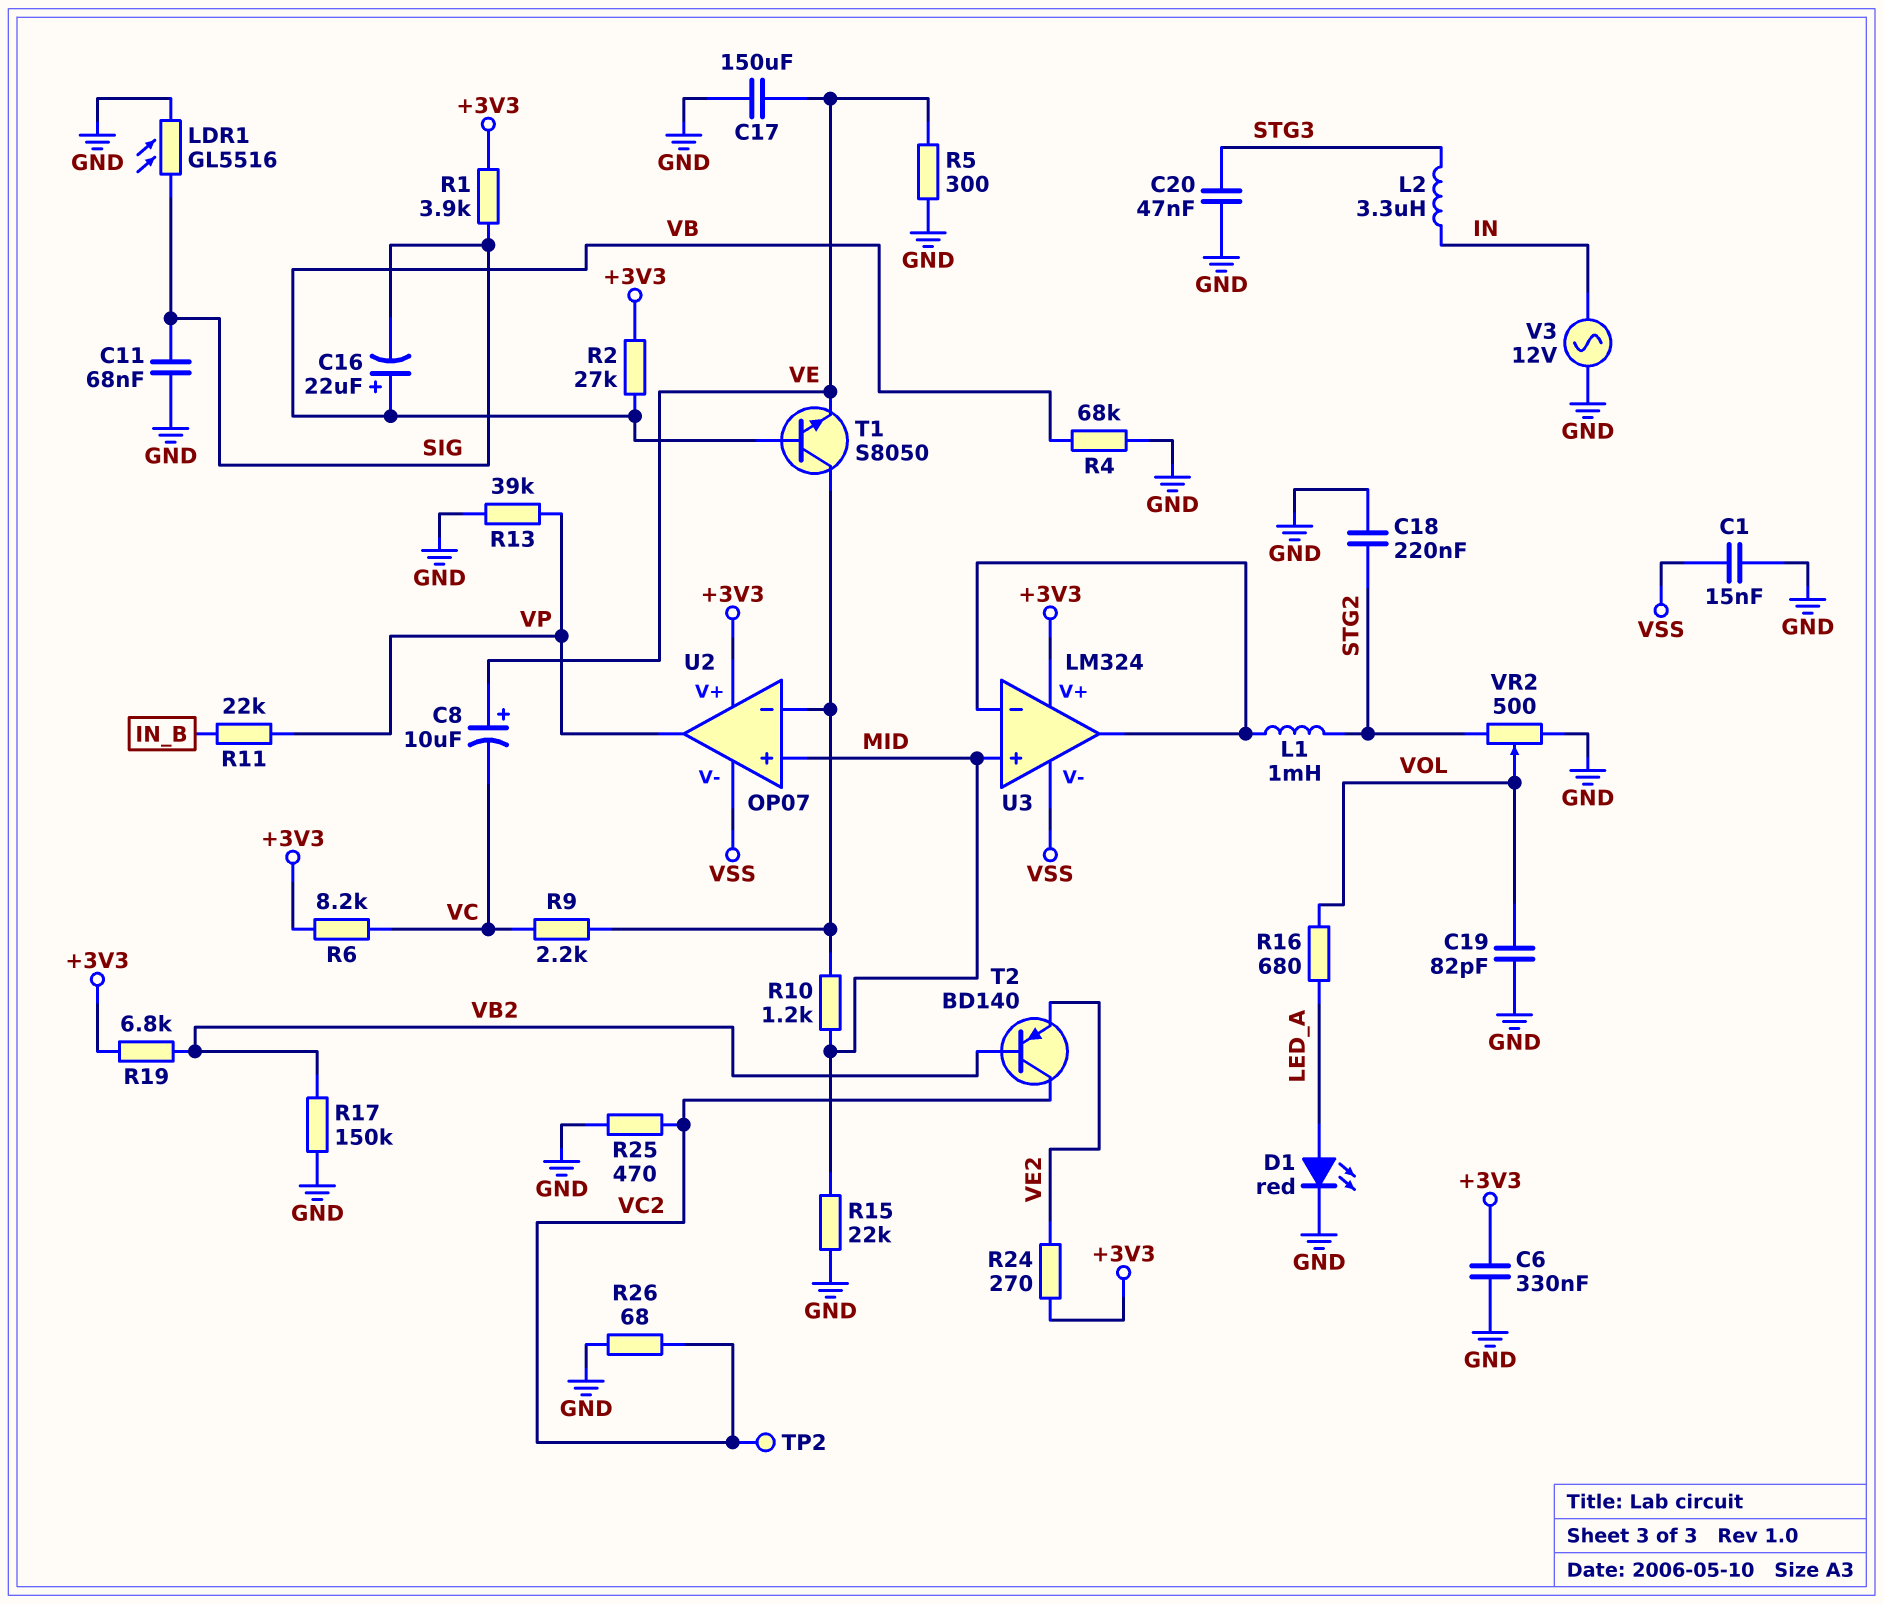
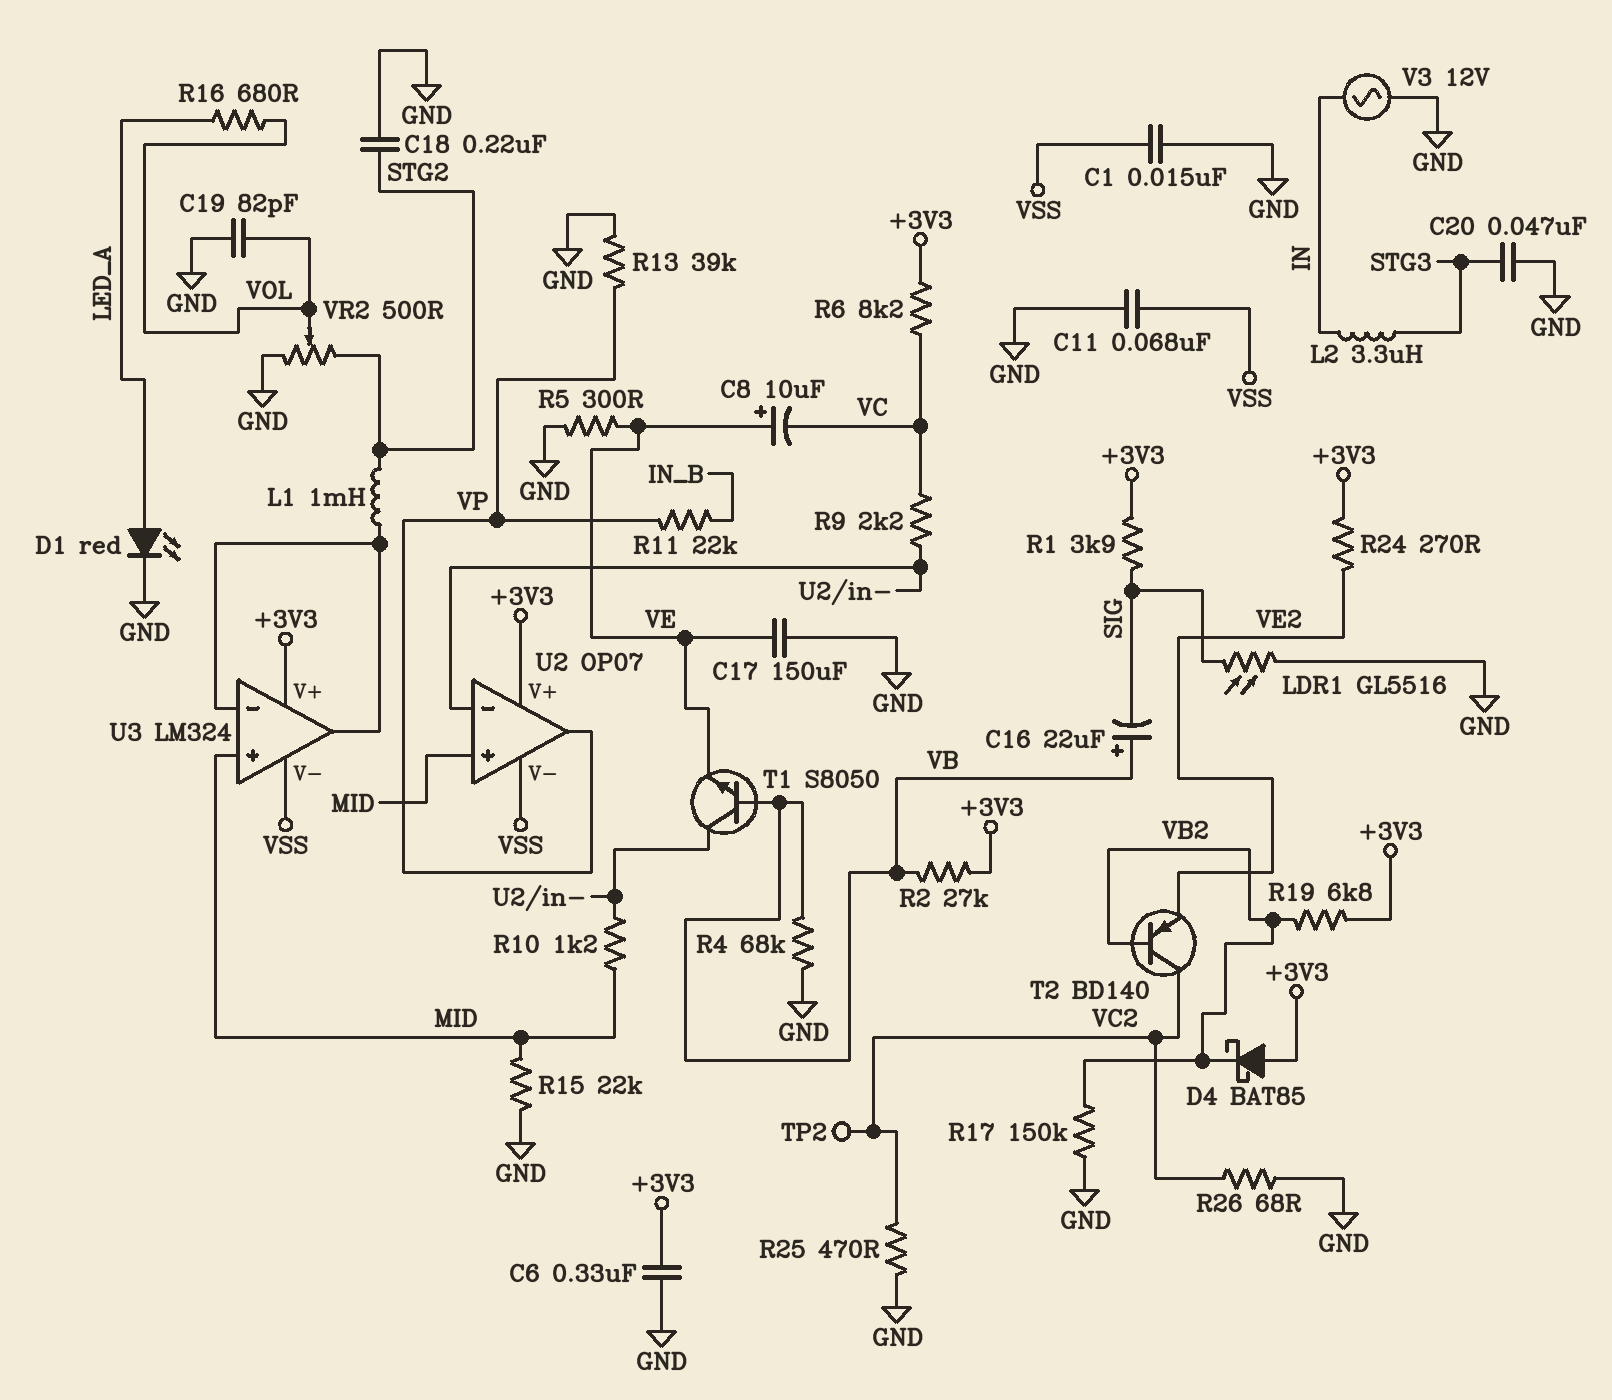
C11: 68nF (GND, SIG) -> 68nF (GND, VSS)
D4: none -> schottky BAT85 (A +3V3, K VB2)

